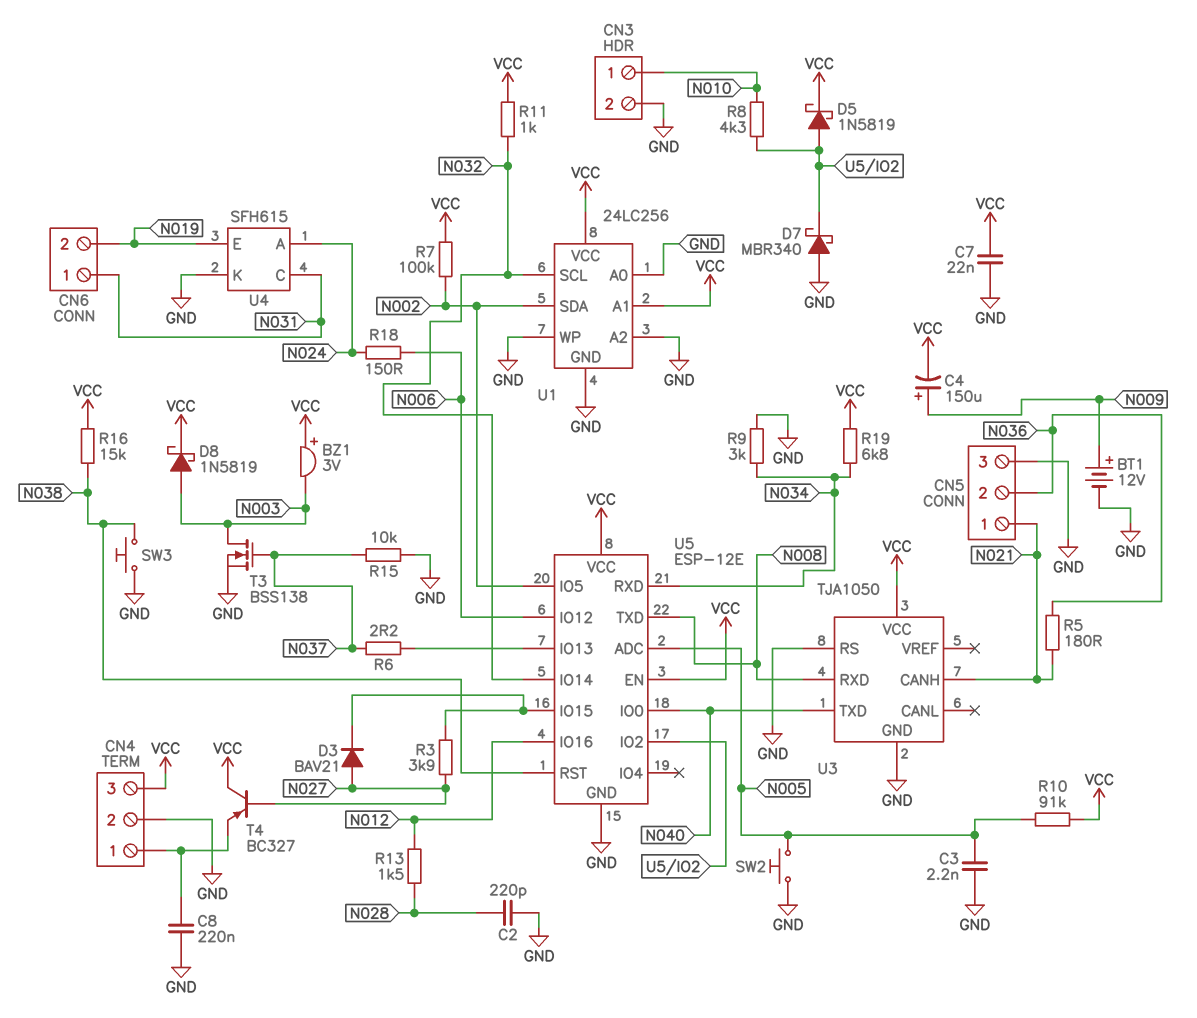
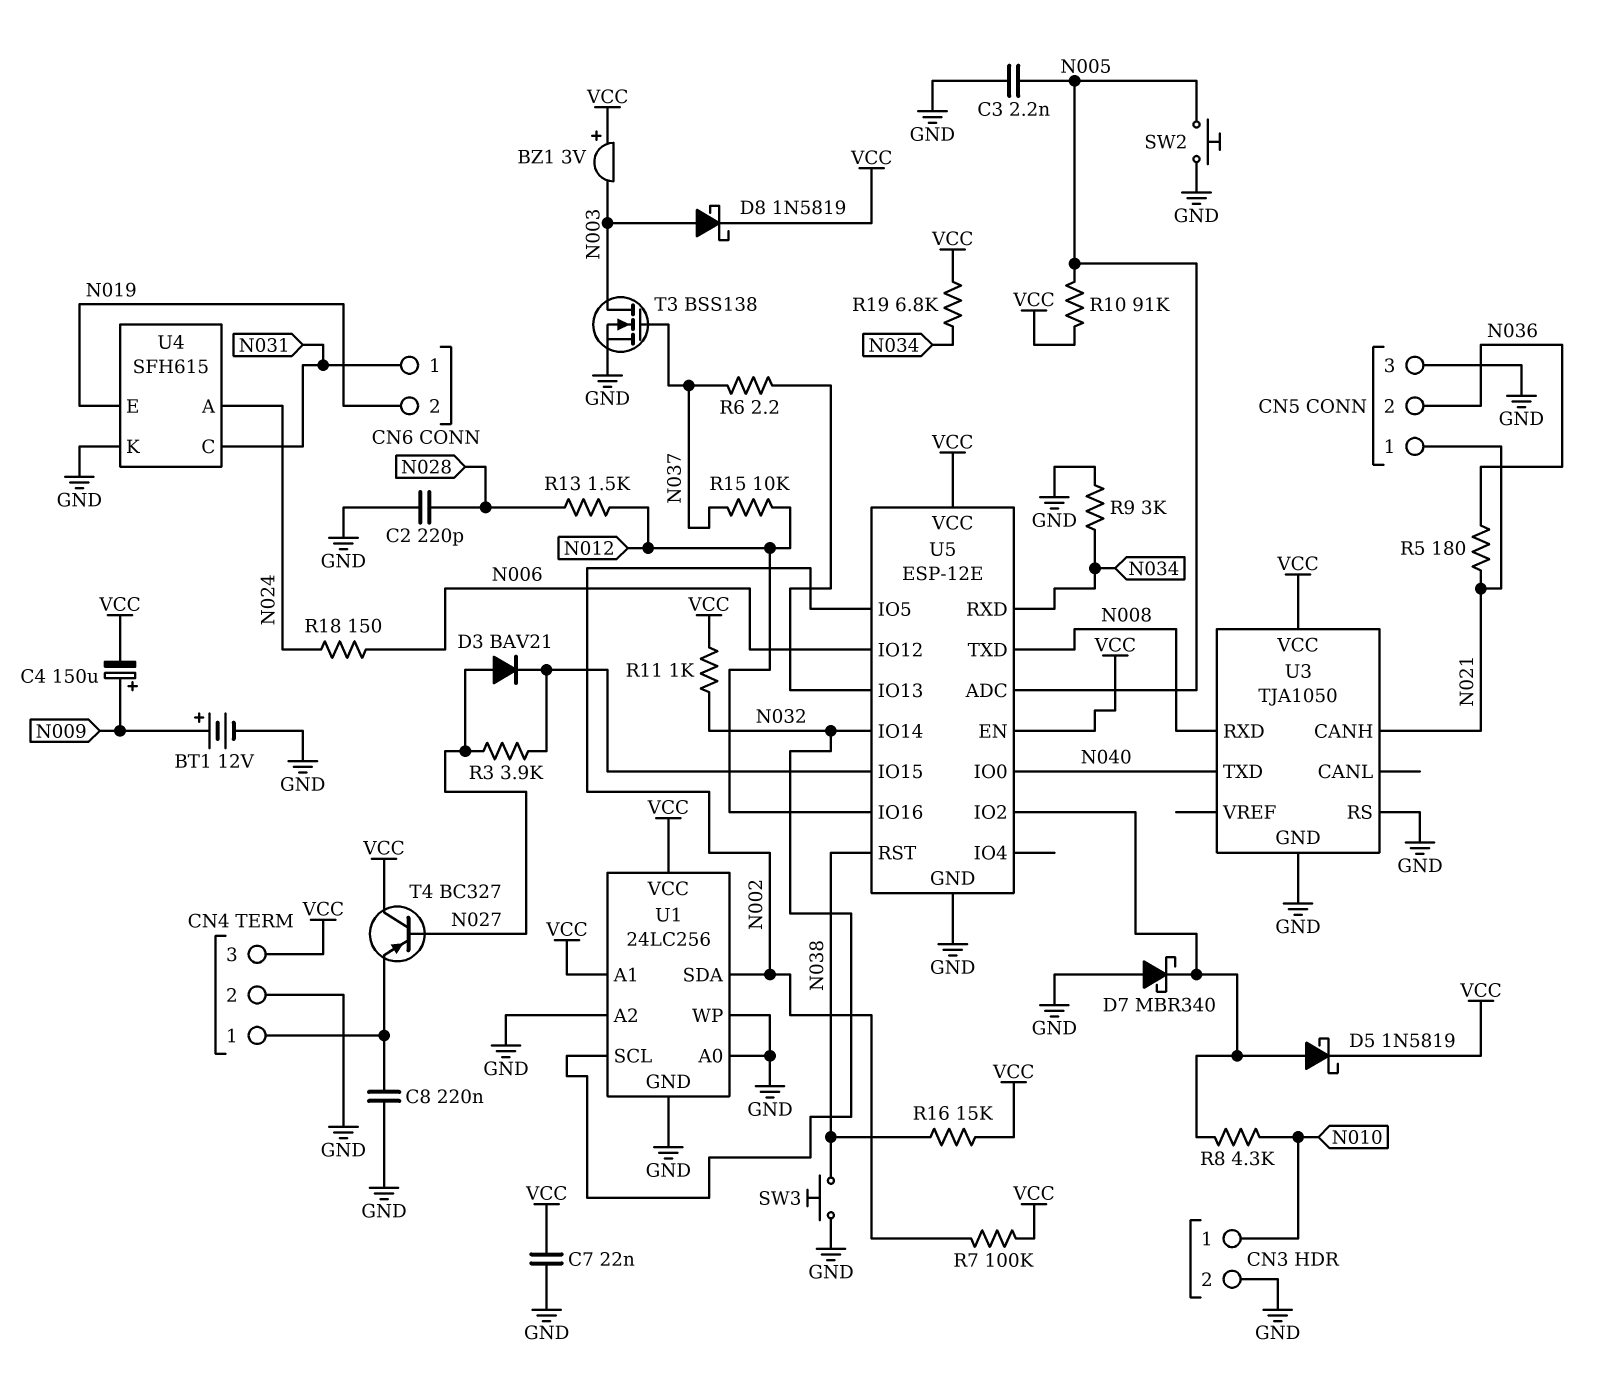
R15: 10k (GND, N037) -> 10k (N012, N037)

